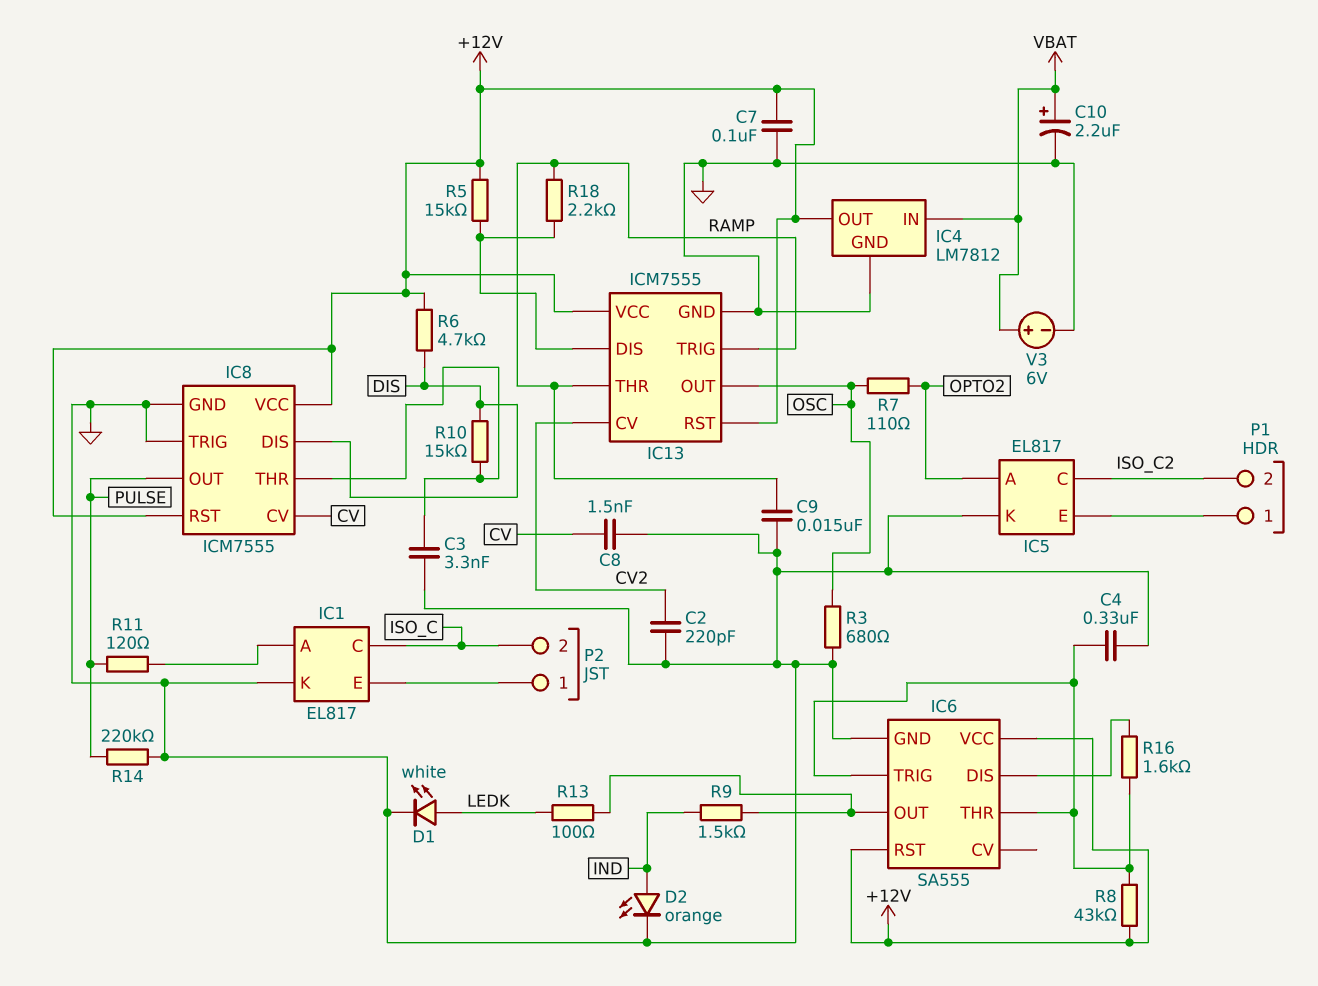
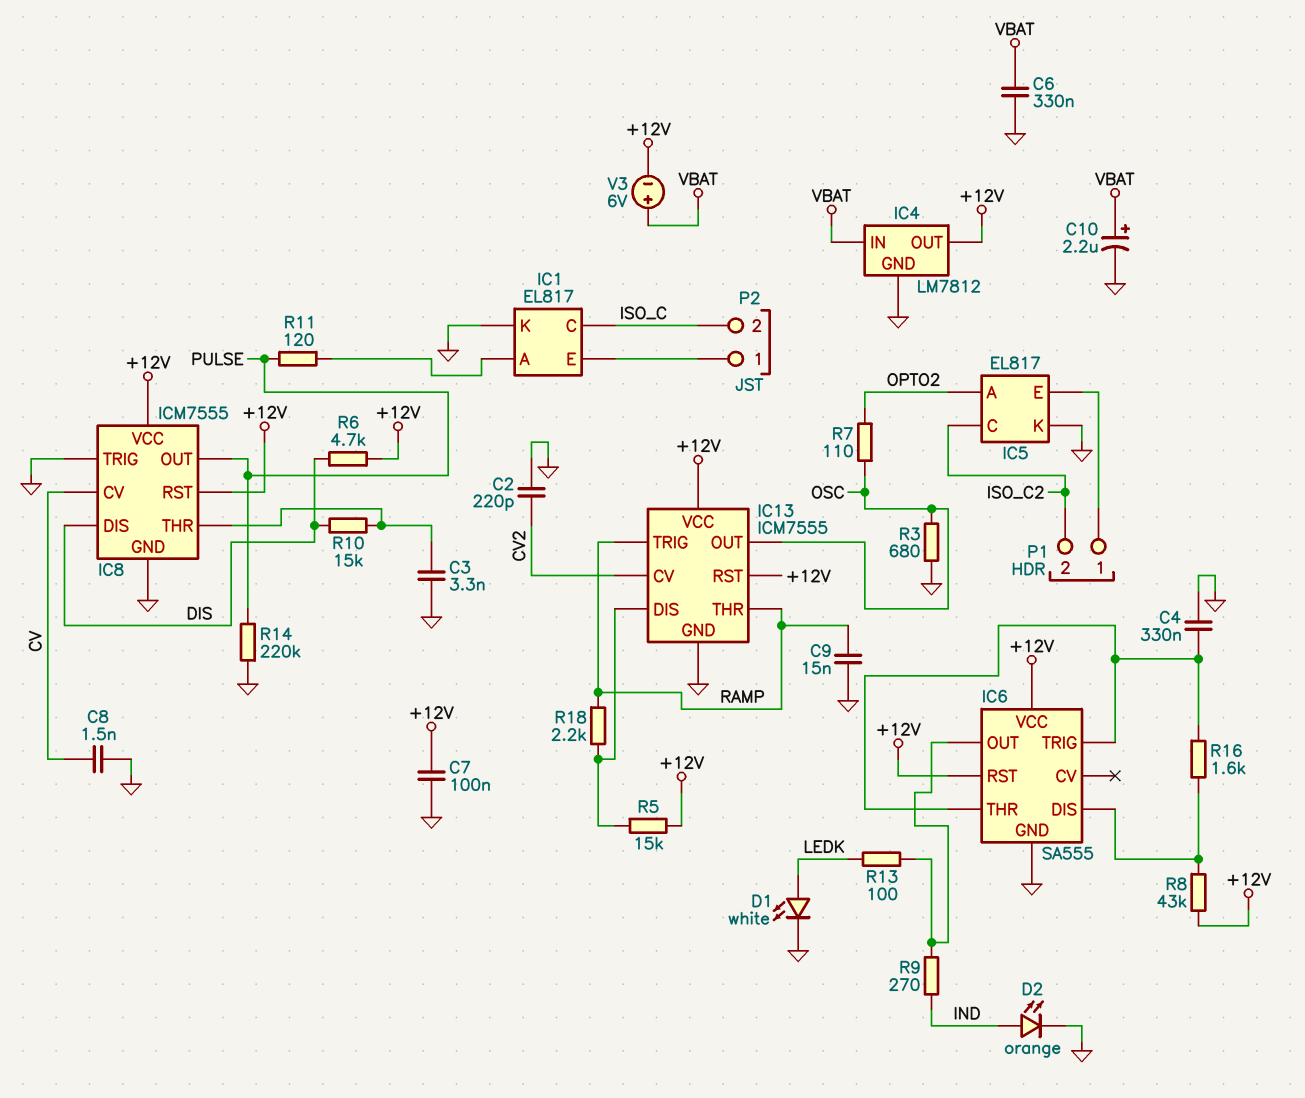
C6: none -> 330nF (GND, VBAT)
R8: 43k (+12V, IC6/THR) -> 43k (+12V, IC6/DIS)
R9: 1.5k (IC6/OUT, IND) -> 270 (IC6/OUT, IND)
V3: 6V (plus VBAT, minus GND) -> 6V (plus VBAT, minus +12V)

